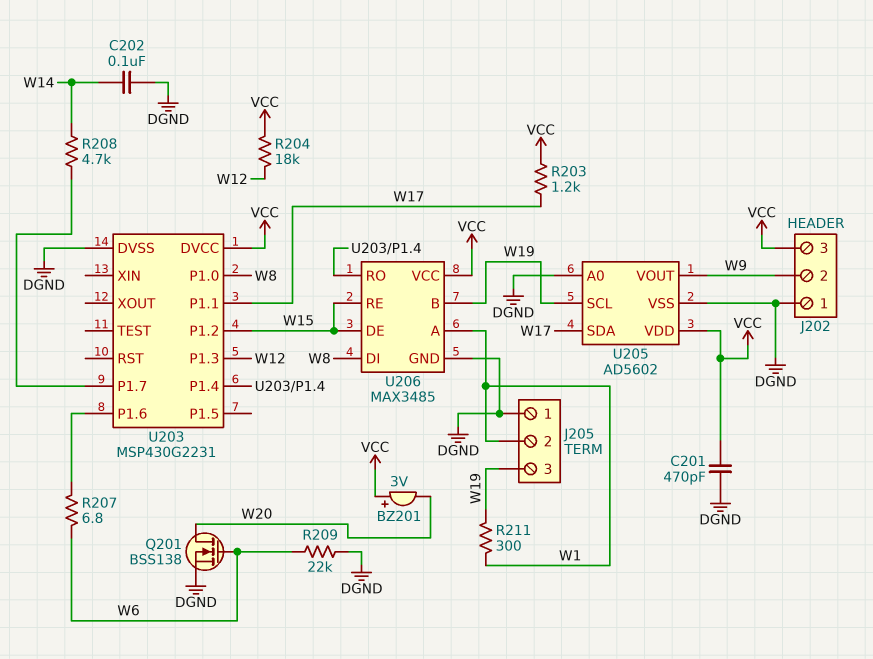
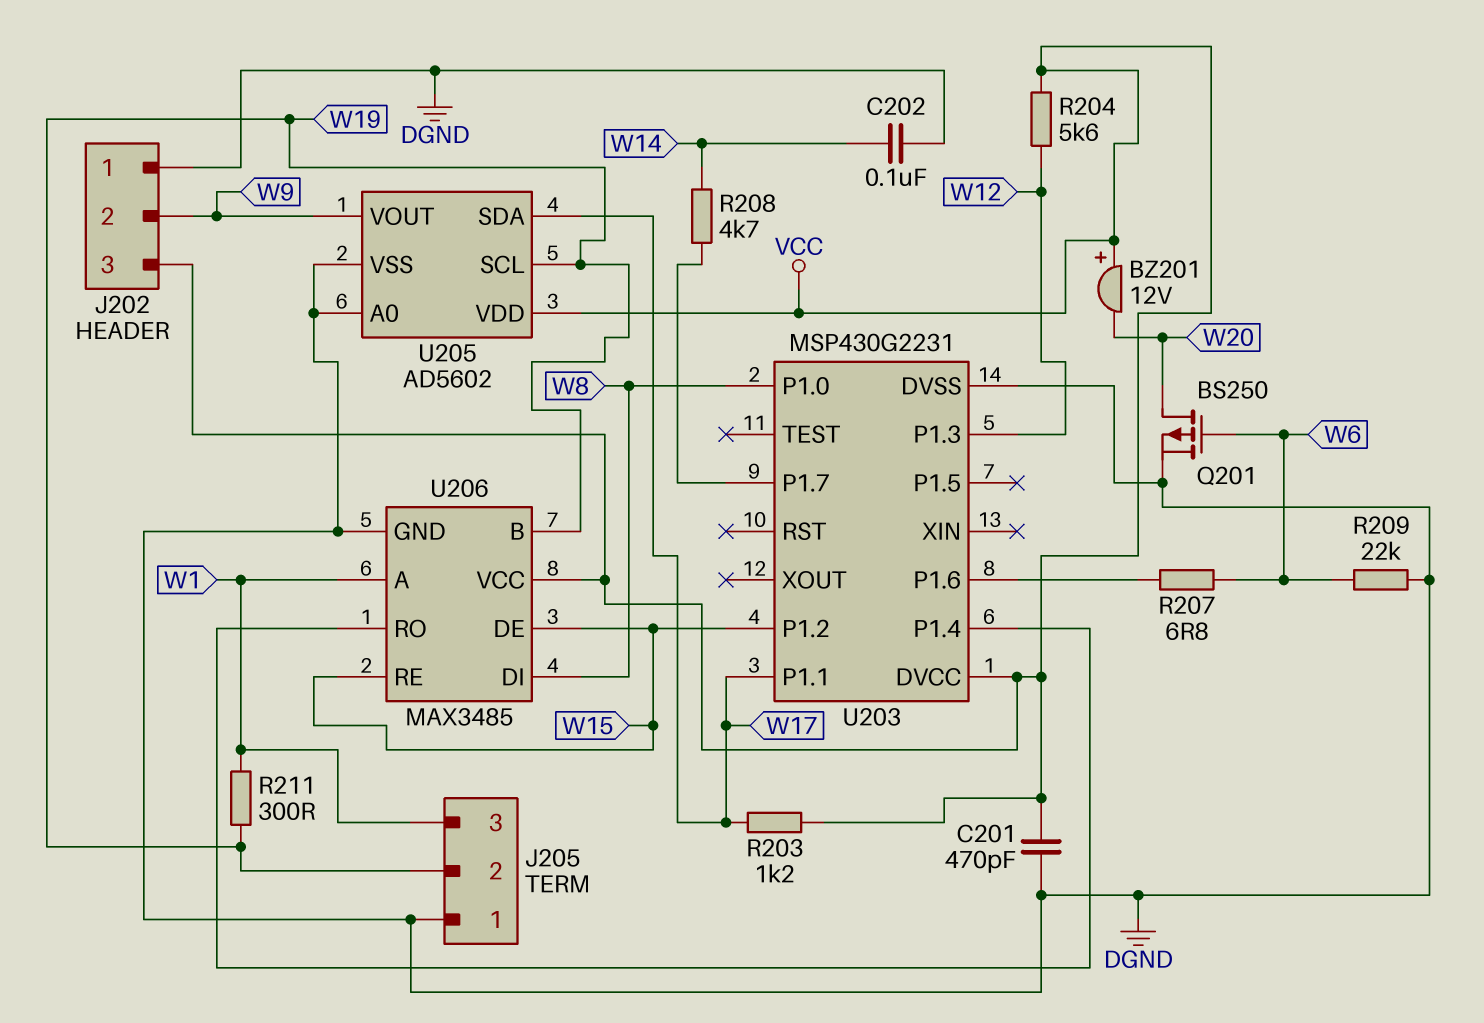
BZ201: buzzer 3V (plus VCC, minus W20) -> buzzer 12V (plus VCC, minus W20)
J205 pin 2: W1 -> W19
J205 pin 3: W19 -> W1
Q201: NMOS BSS138 (G W6, D W20, S DGND) -> PMOS BS250 (G W6, D W20, S DGND)
R204: 18k (VCC, W12) -> 5.6k (VCC, W12)

